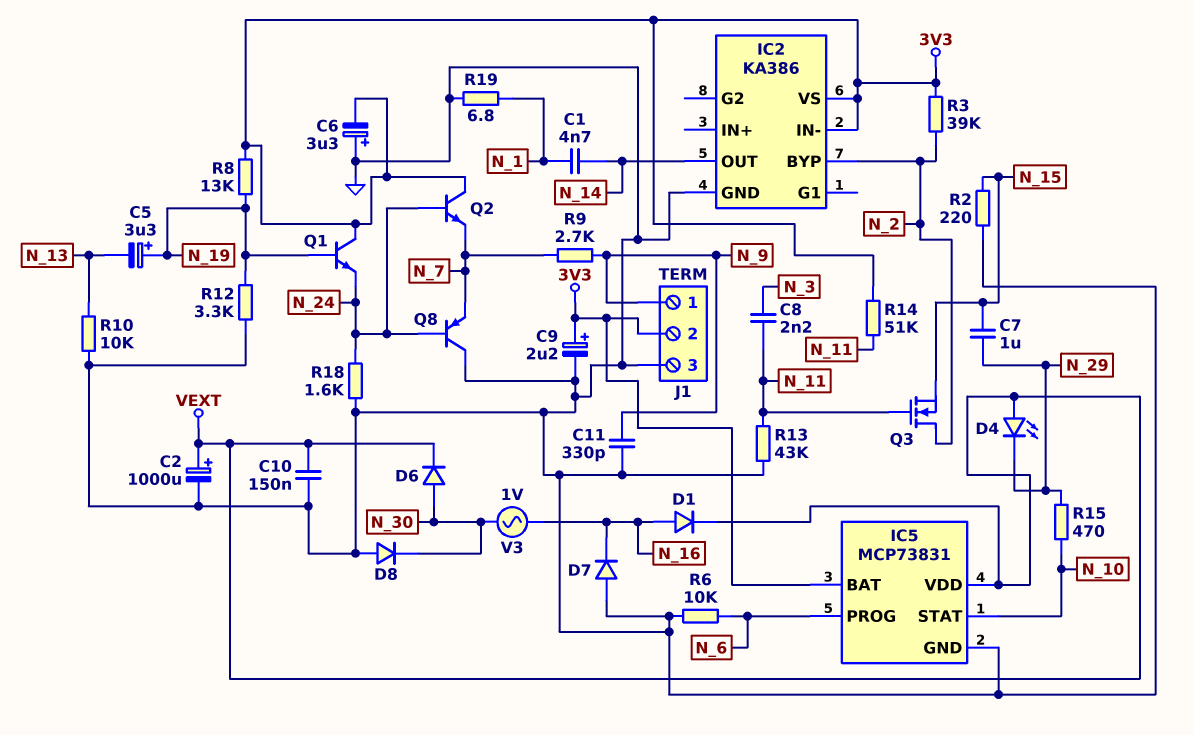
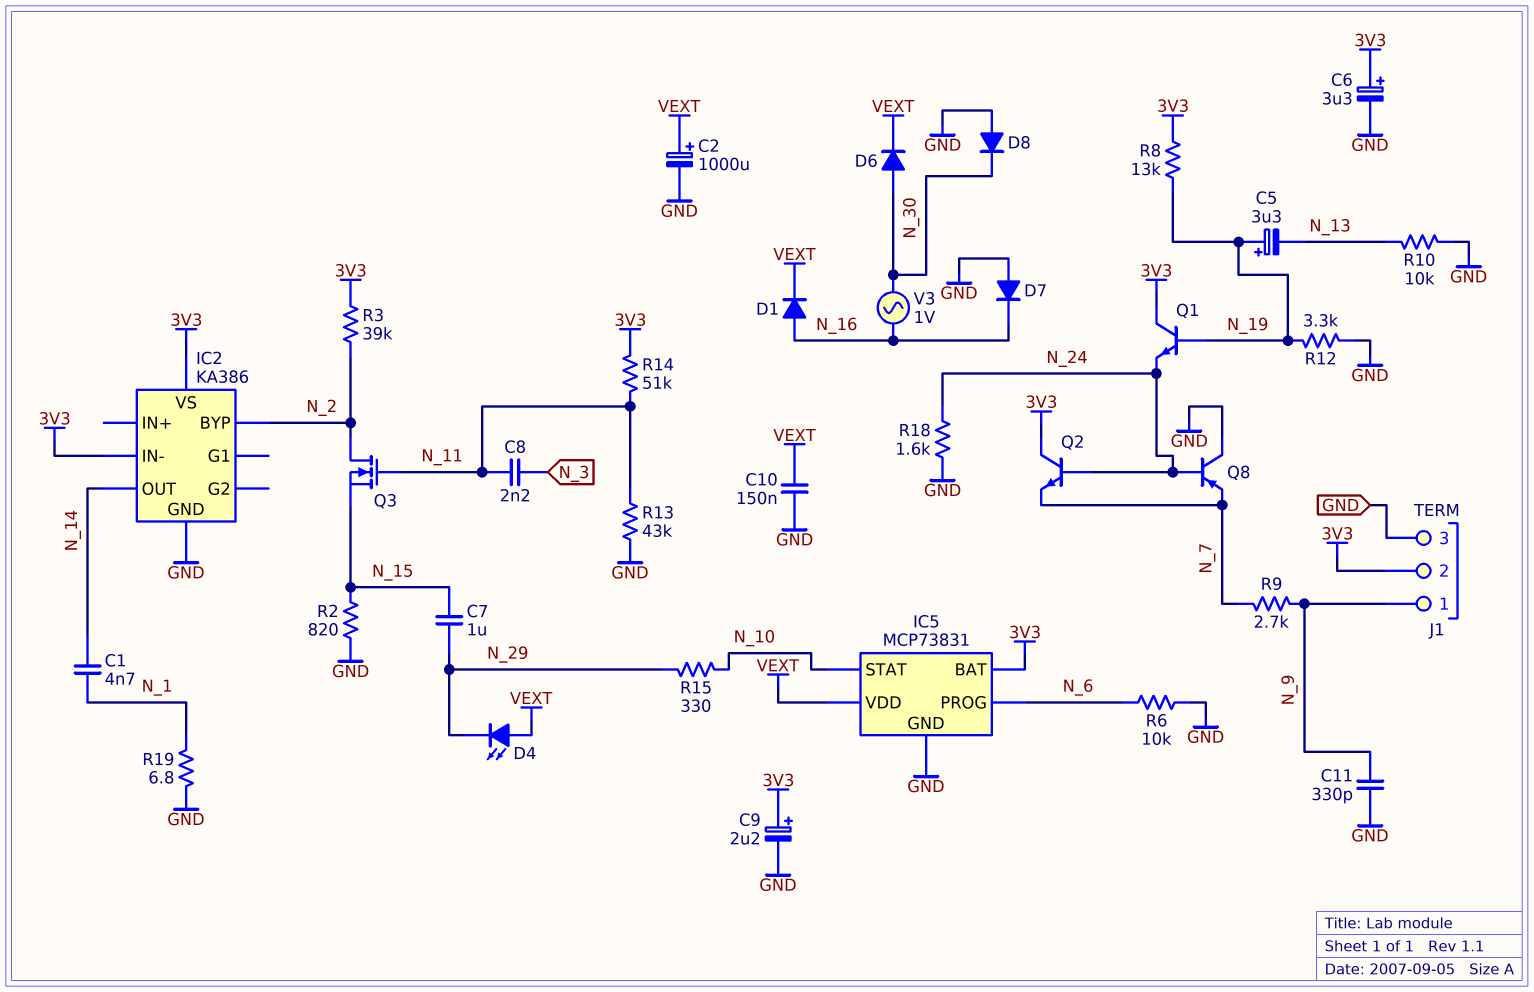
C6: 3.3uF (plus GND, minus 3V3) -> 3.3uF (plus 3V3, minus GND)
R2: 220 (GND, N_15) -> 820 (GND, N_15)
R15: 470 (N_10, N_29) -> 330 (N_10, N_29)

